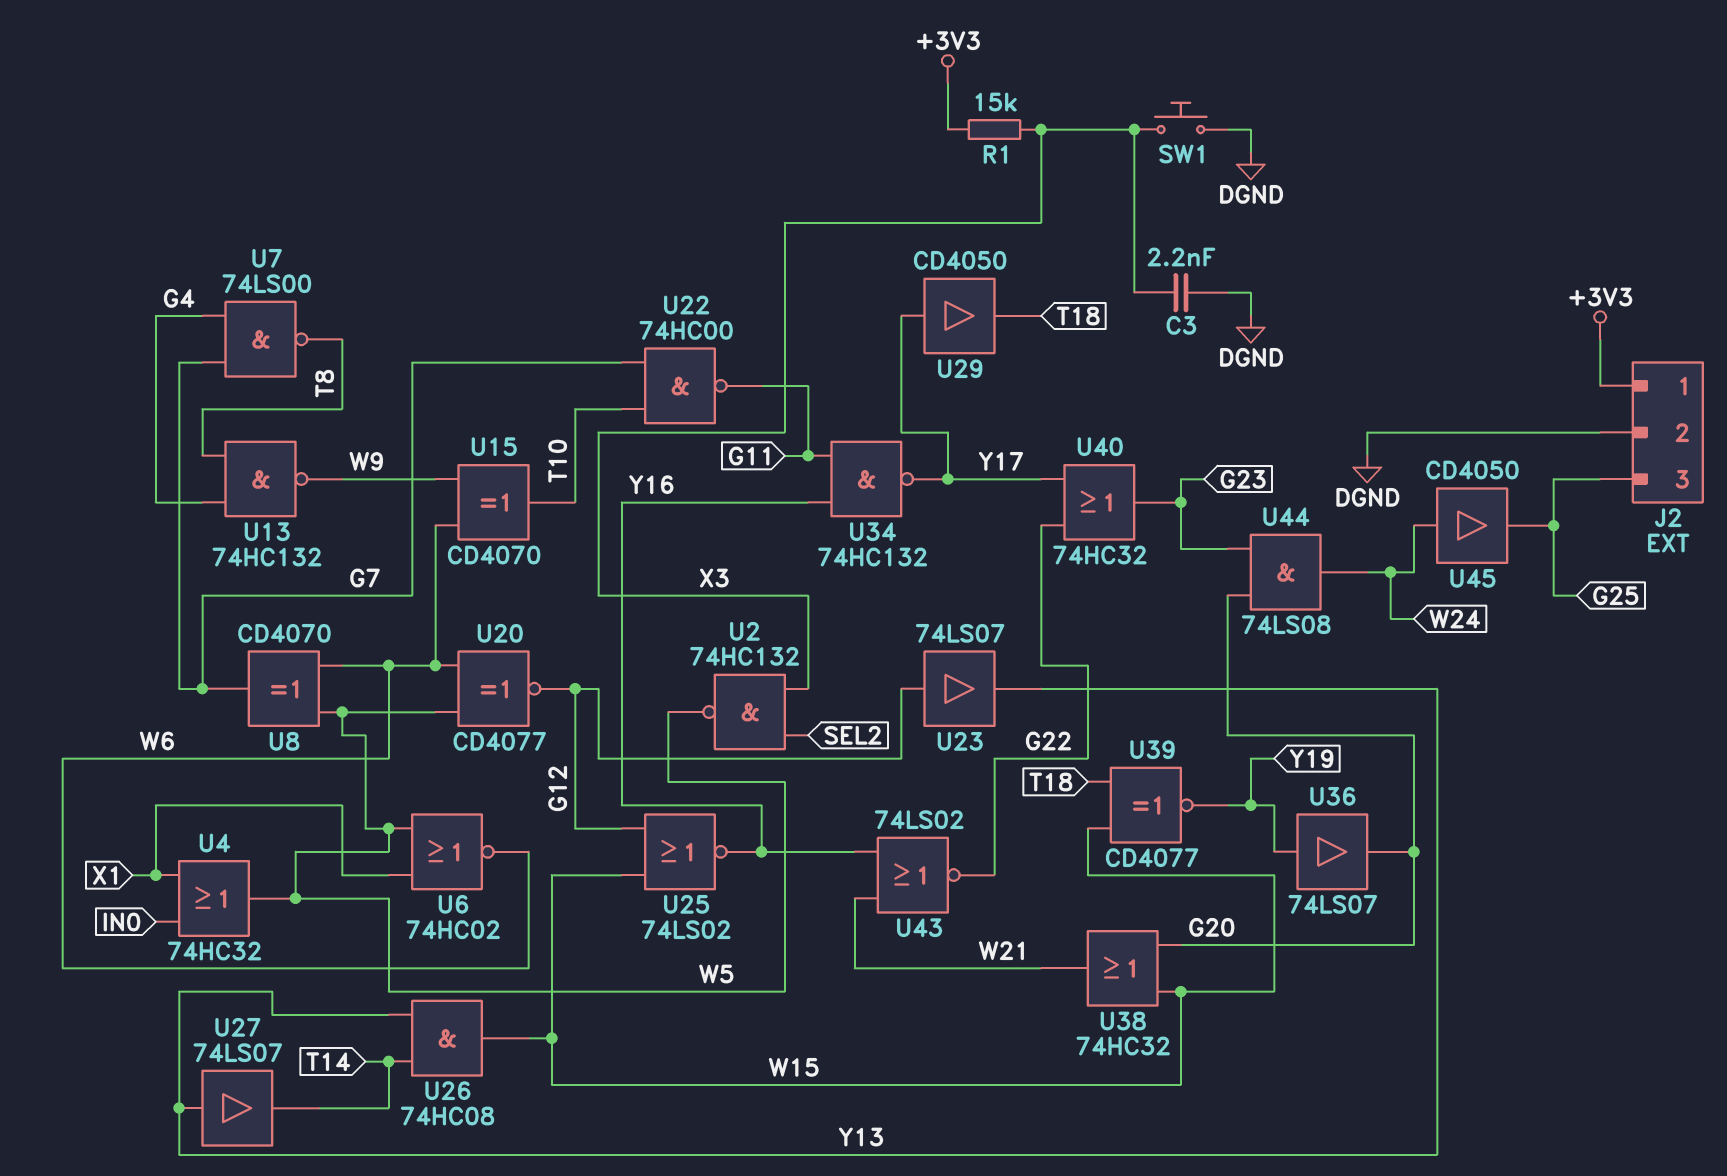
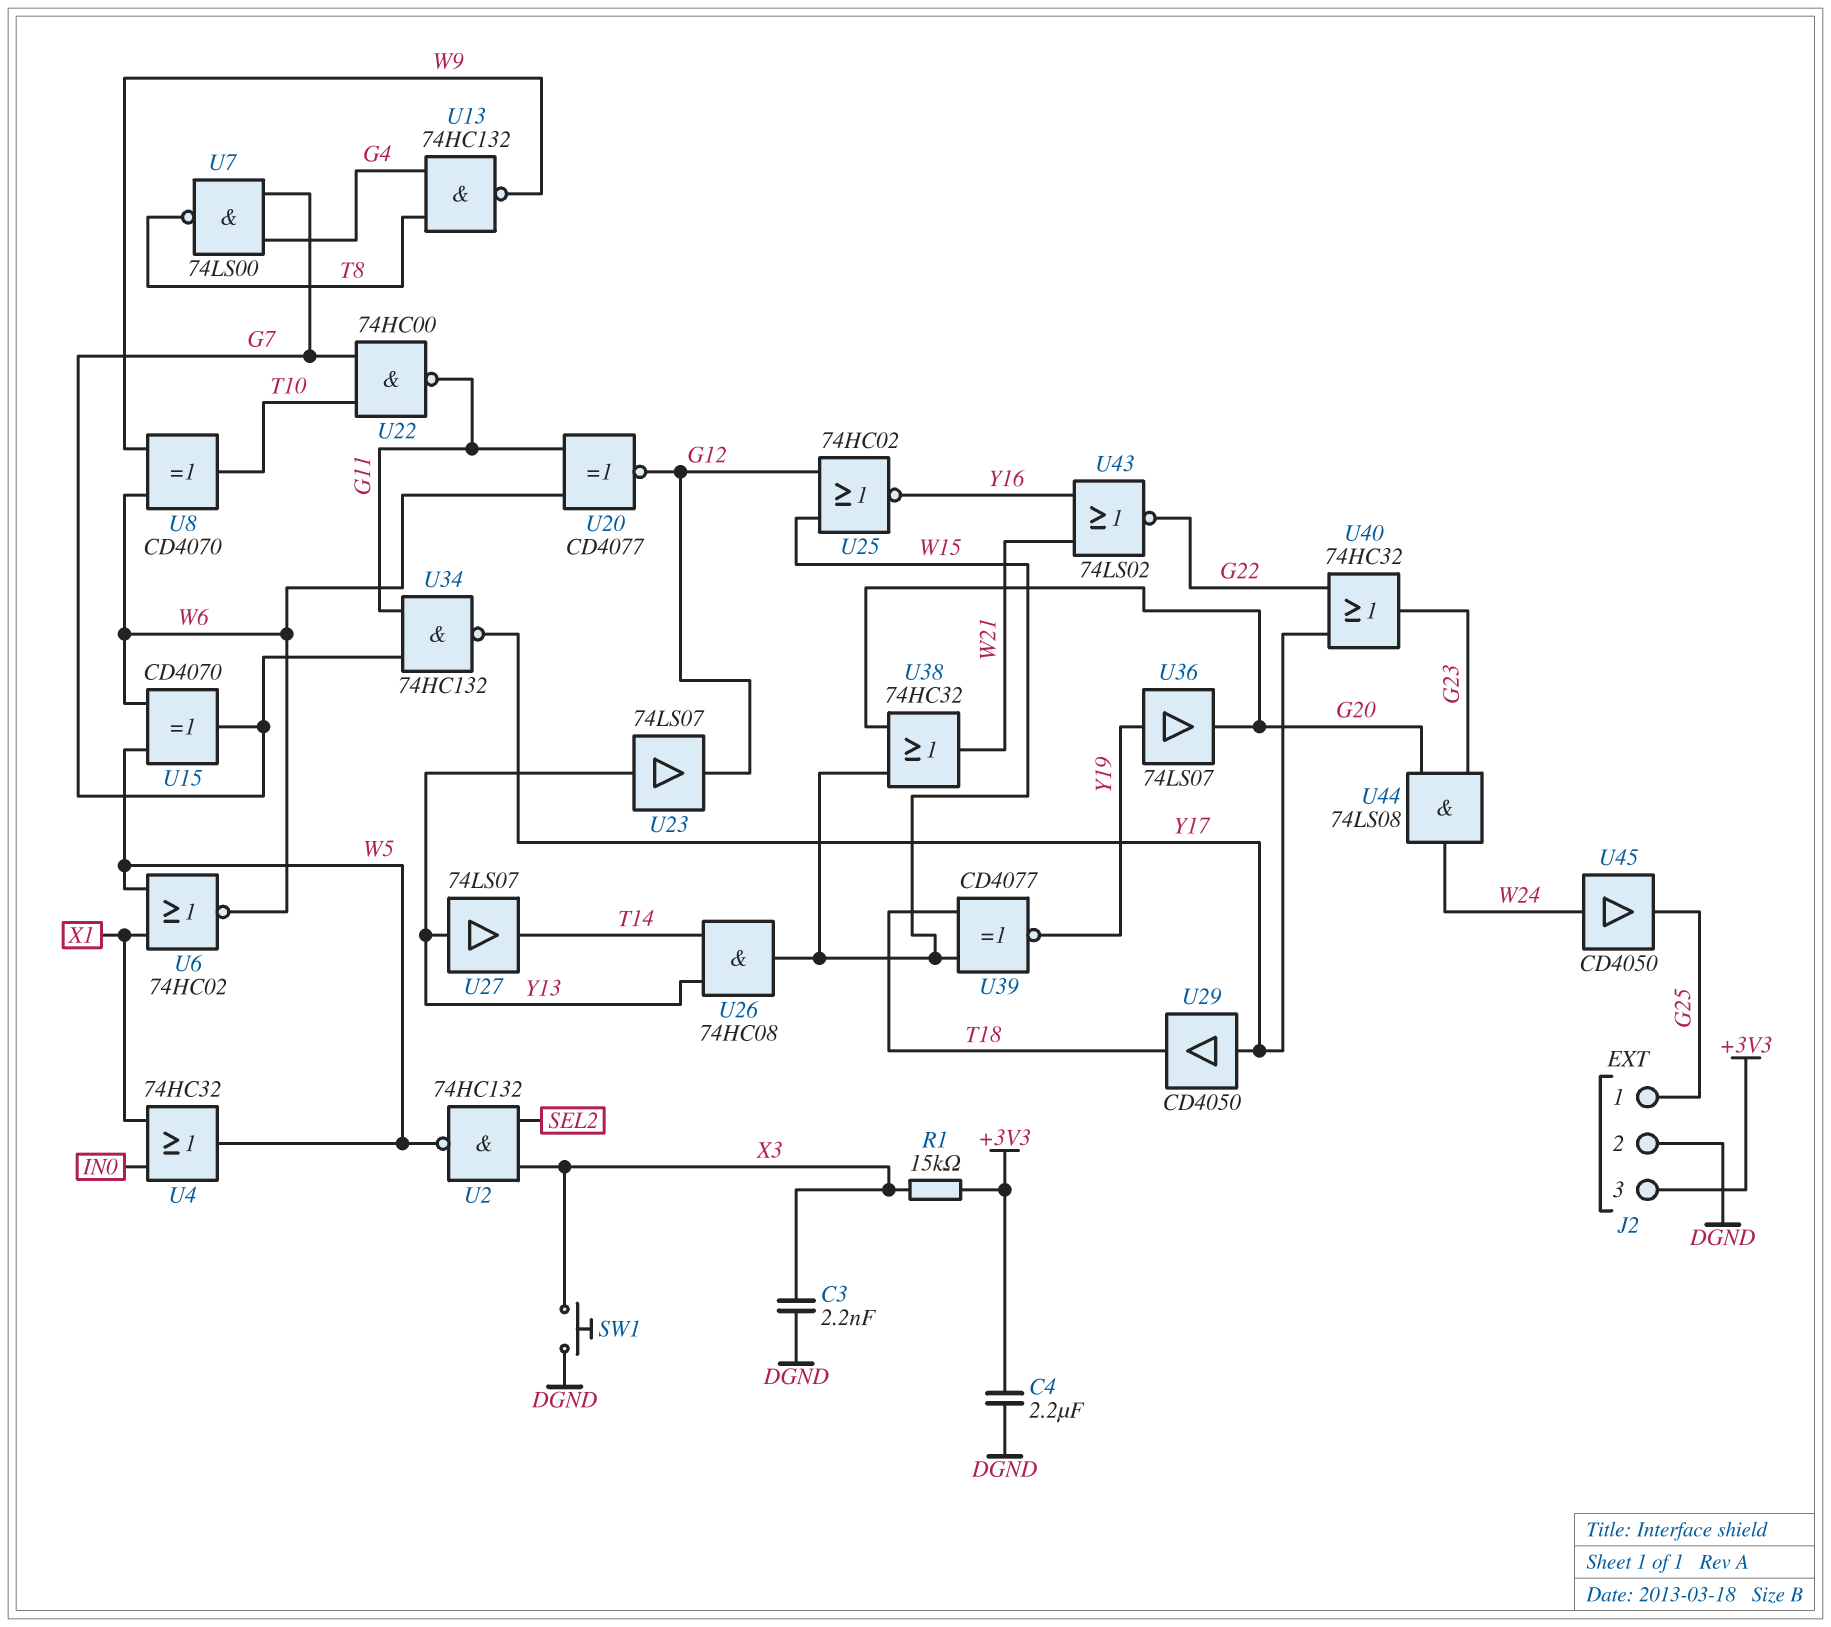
C4: none -> 2.2uF (+3V3, DGND)
J2 pin 1: +3V3 -> G25
J2 pin 3: G25 -> +3V3
U8: XOR CD4070 (in W5, in W6, out G7) -> XOR CD4070 (in W6, in W9, out T10)
U15: XOR CD4070 (in W6, in W9, out T10) -> XOR CD4070 (in W5, in W6, out G7)
U20: XNOR CD4077 (in W5, in W6, out G12) -> XNOR CD4077 (in G11, in W6, out G12)
U23: buffer 74LS07 (in G12, out Y13) -> buffer 74LS07 (in Y13, out G12)
U25: NOR 74LS02 (in G12, in W15, out Y16) -> NOR 74HC02 (in G12, in W15, out Y16)
U34: NAND 74HC132 (in G11, in Y16, out Y17) -> NAND 74HC132 (in G7, in G11, out Y17)

